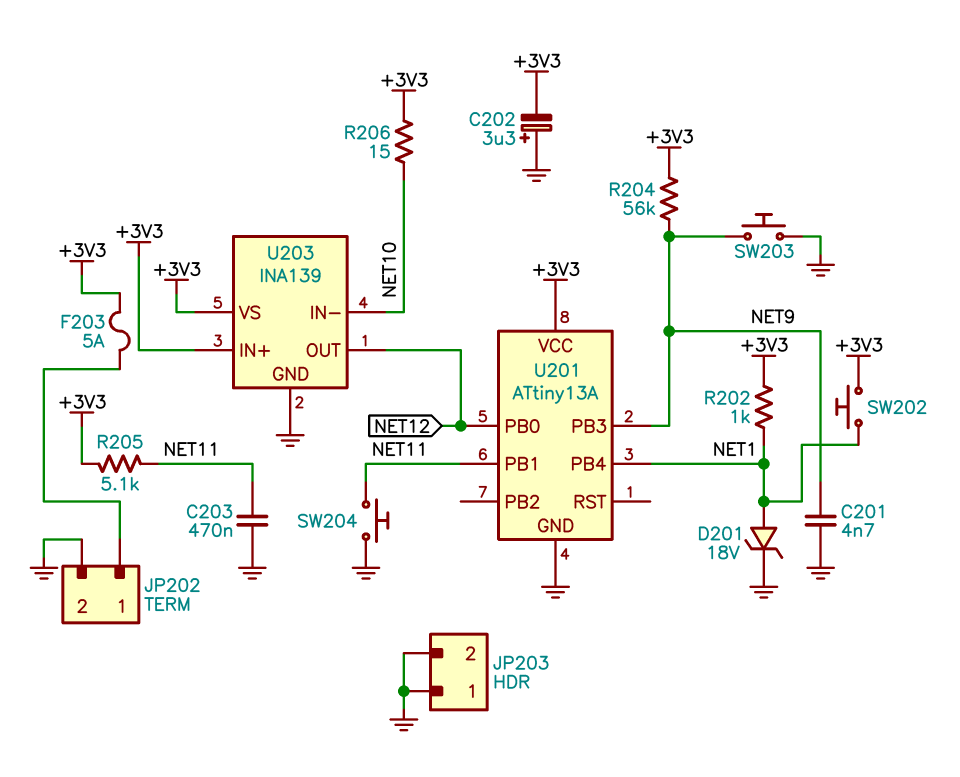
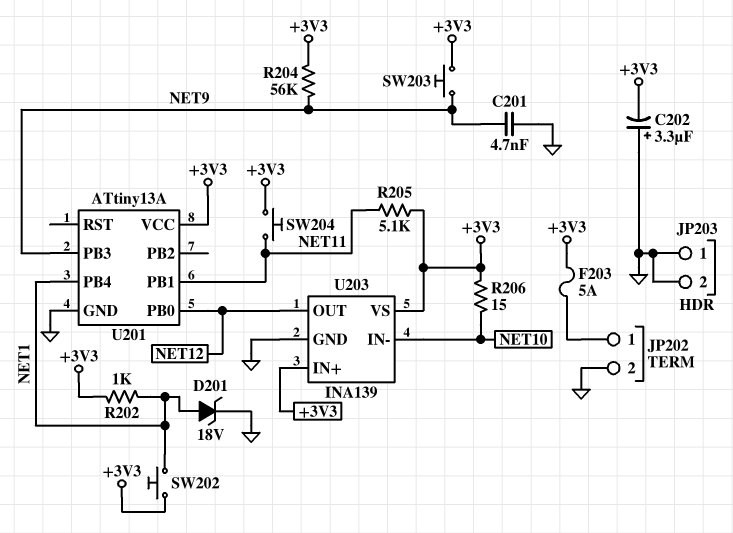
C203: 470nF (GND, NET11) -> none
SW203: button (GND, NET9) -> button (+3V3, NET9)
SW204: button (GND, NET11) -> button (+3V3, NET11)

